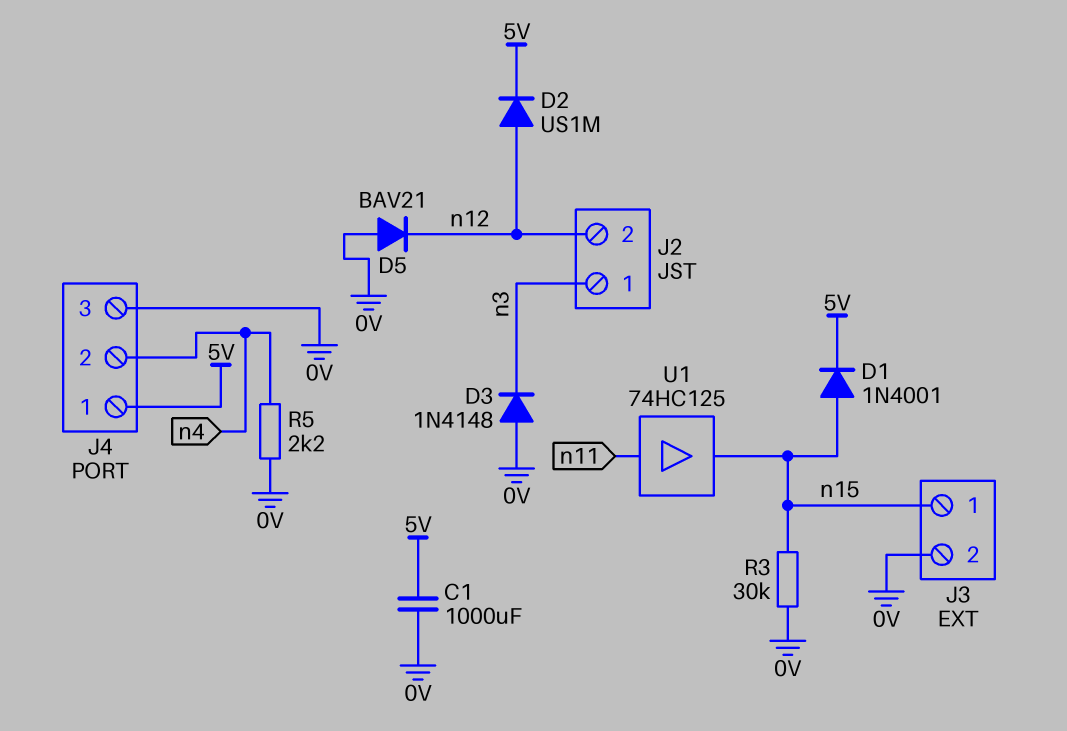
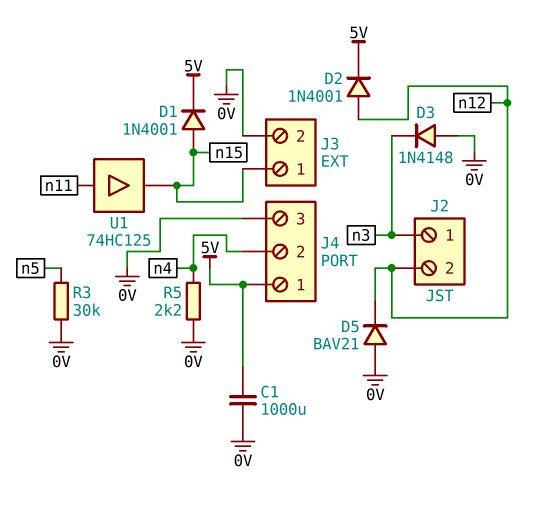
D2: diode US1M (A n12, K 5V) -> diode 1N4001 (A n12, K 5V)
R3: 30k (0V, n15) -> 30k (0V, n5)

